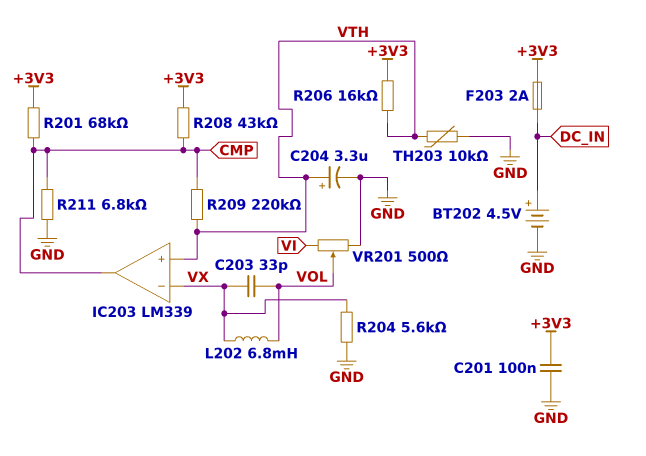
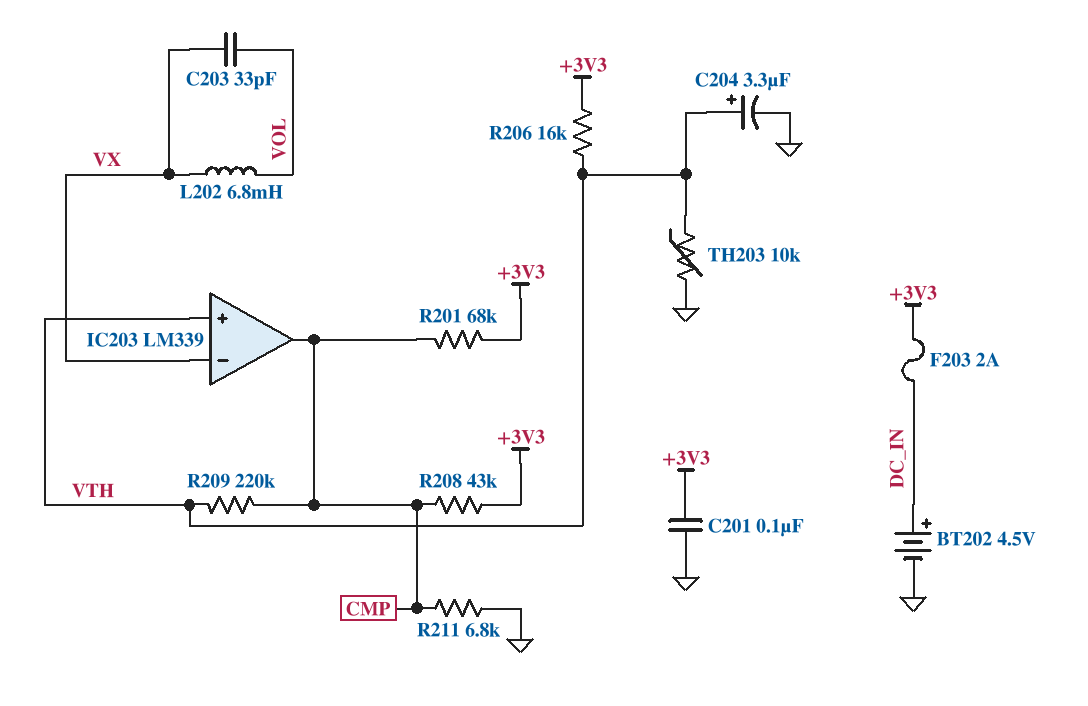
R204: 5.6k (GND, VX) -> none
VR201: 500 (GND, VI, wiper VOL) -> none

